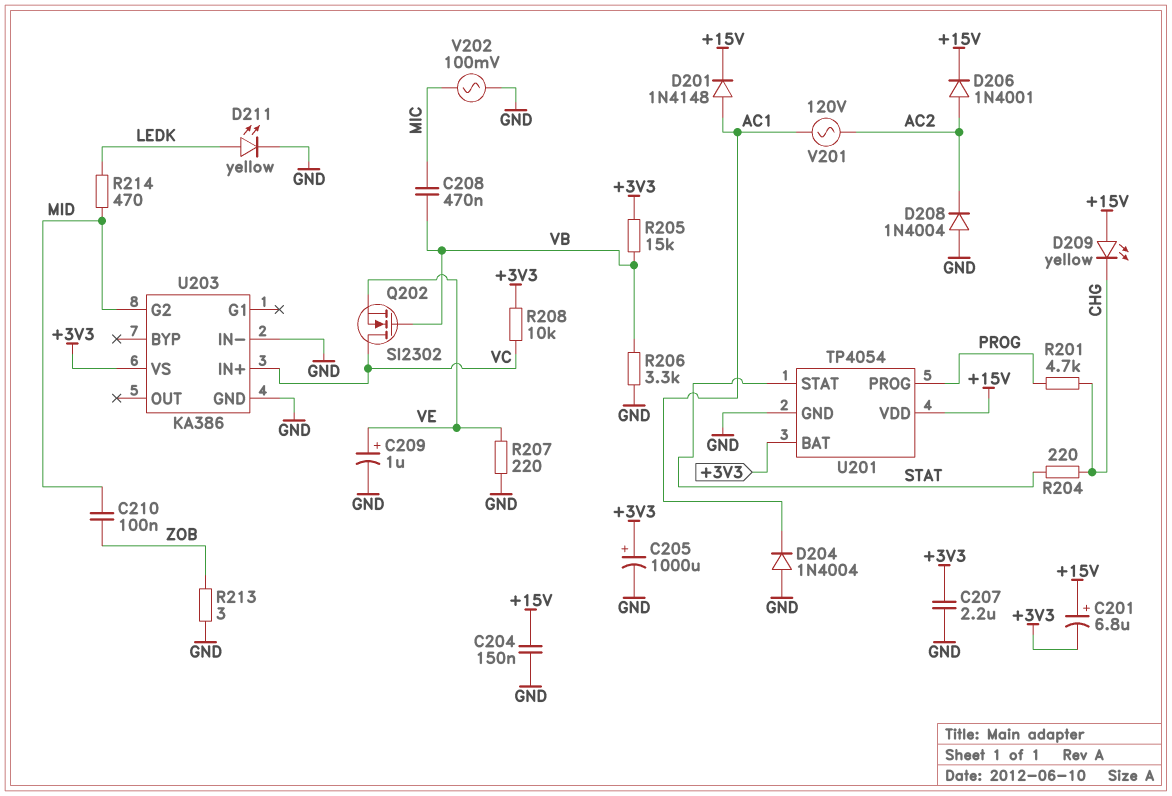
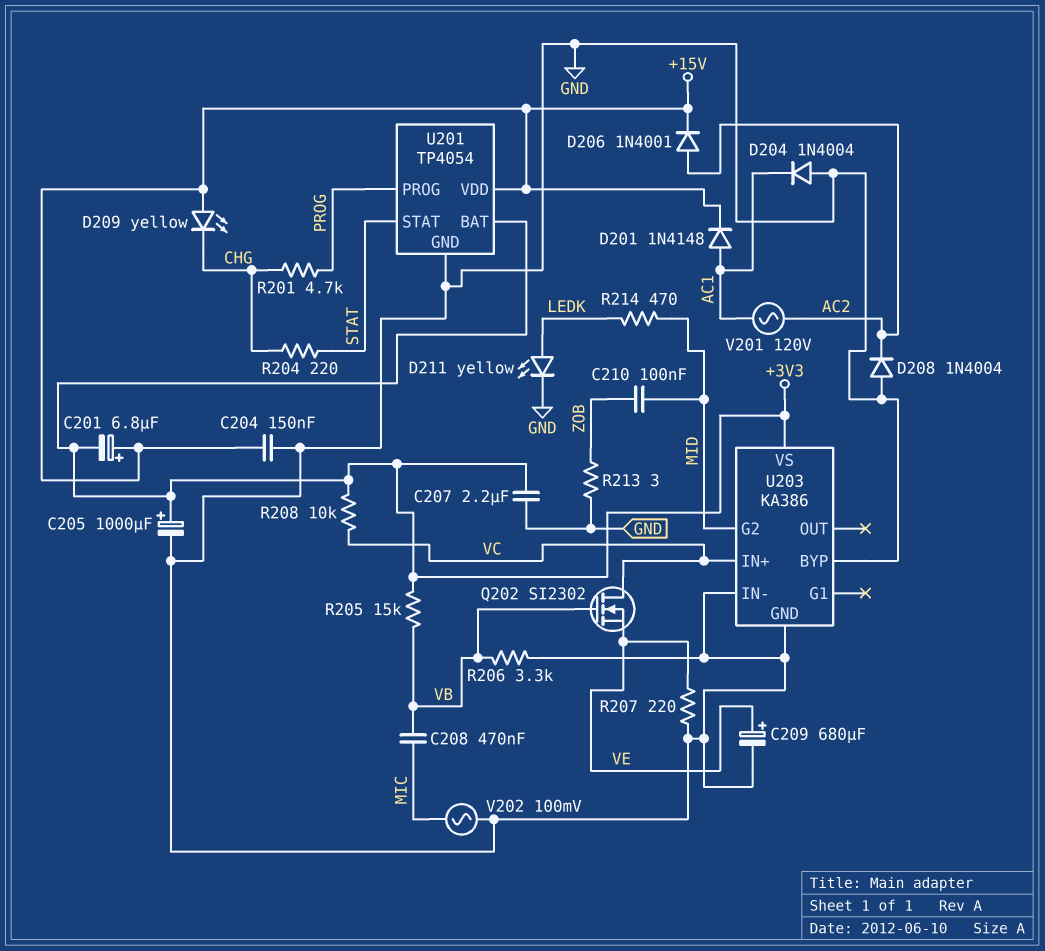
C209: 1uF (plus VE, minus GND) -> 680uF (plus VE, minus GND)
U203 pin BYP: none -> GND

